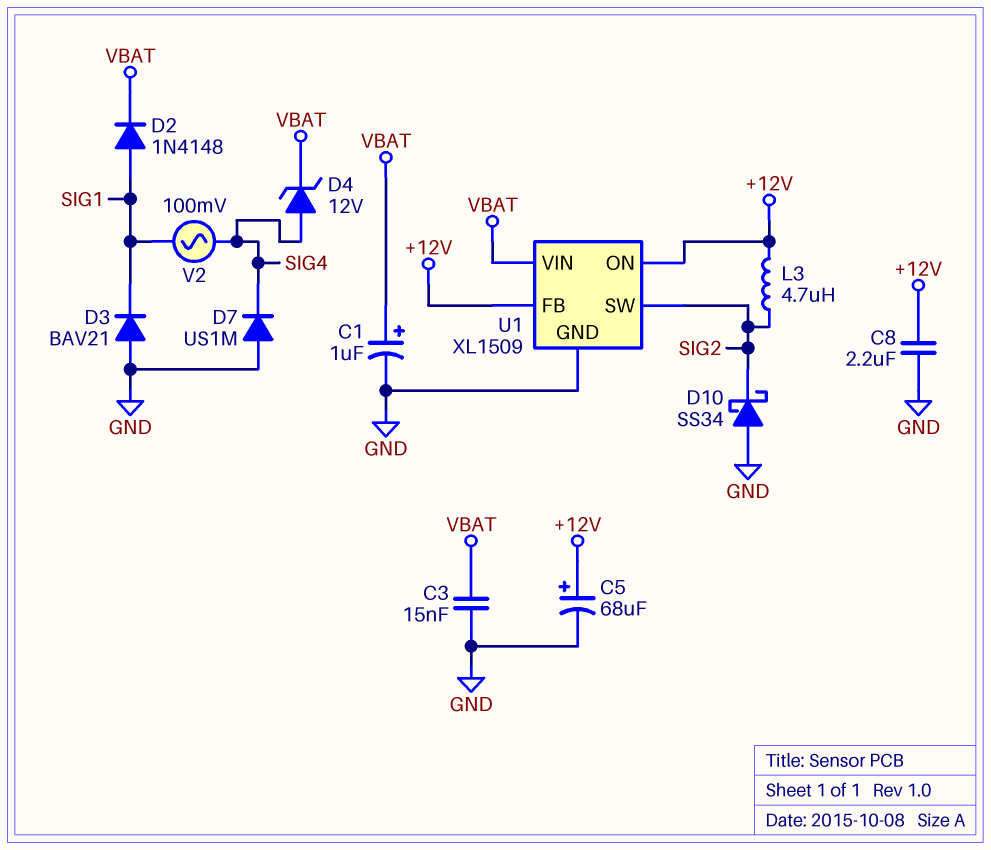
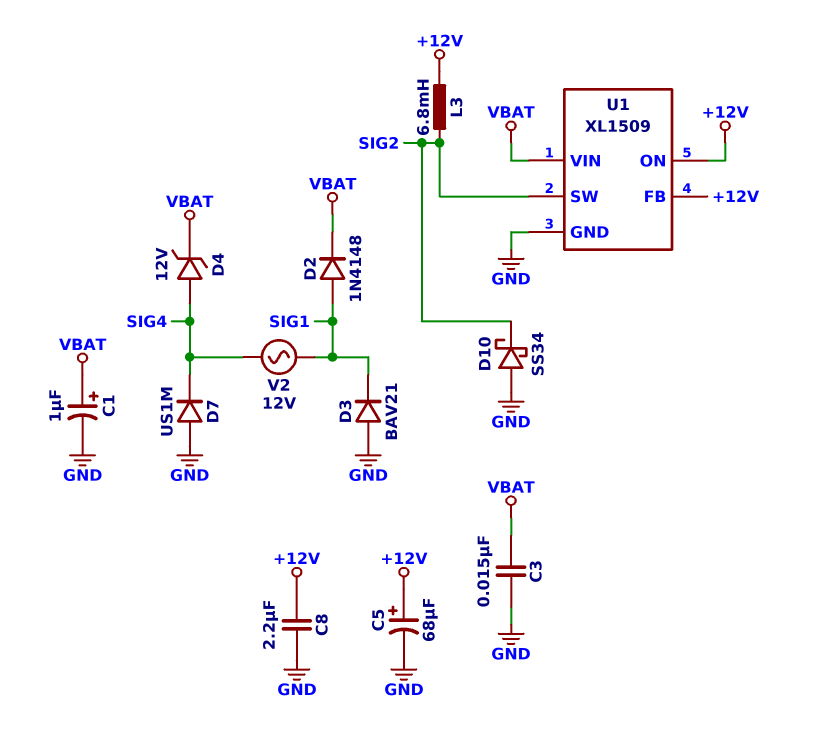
L3: 4.7uH (+12V, SIG2) -> 6.8mH (+12V, SIG2)
V2: AC 100mV (SIG1, SIG4) -> AC 12V (SIG1, SIG4)

